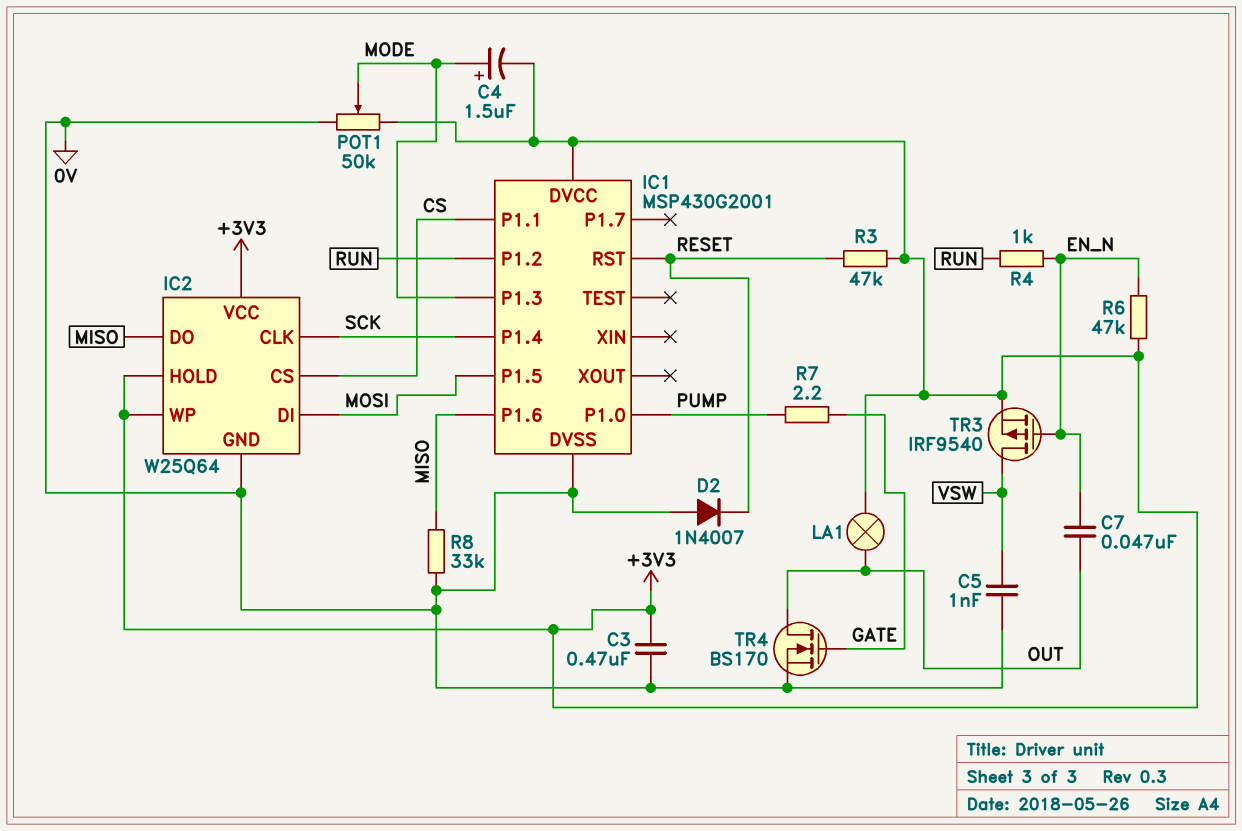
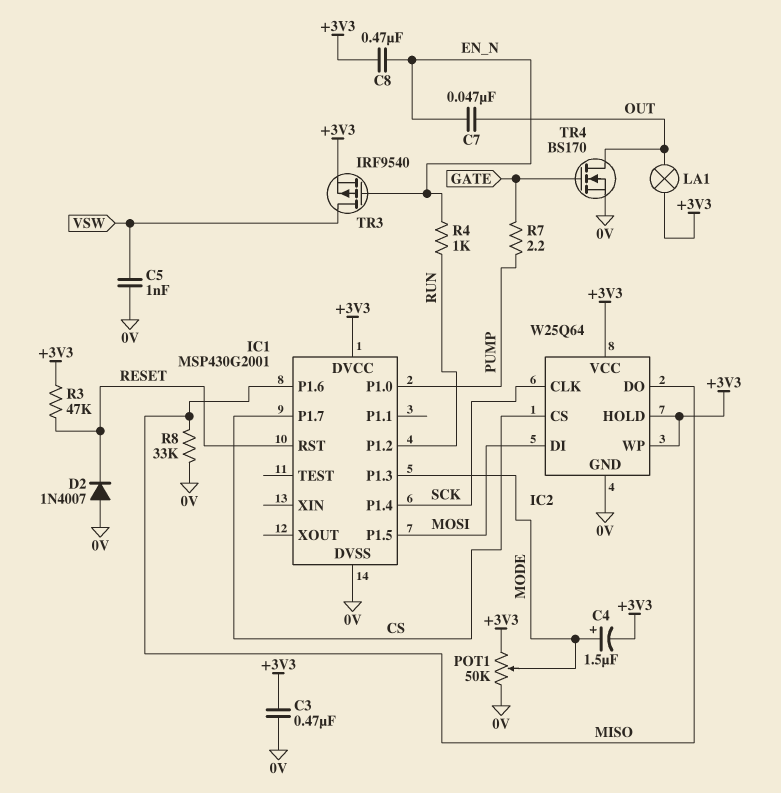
C8: none -> 470nF (+3V3, EN_N)
IC1 pin P1.1: CS -> none
IC1 pin P1.7: none -> CS
R6: 47k (+3V3, EN_N) -> none

